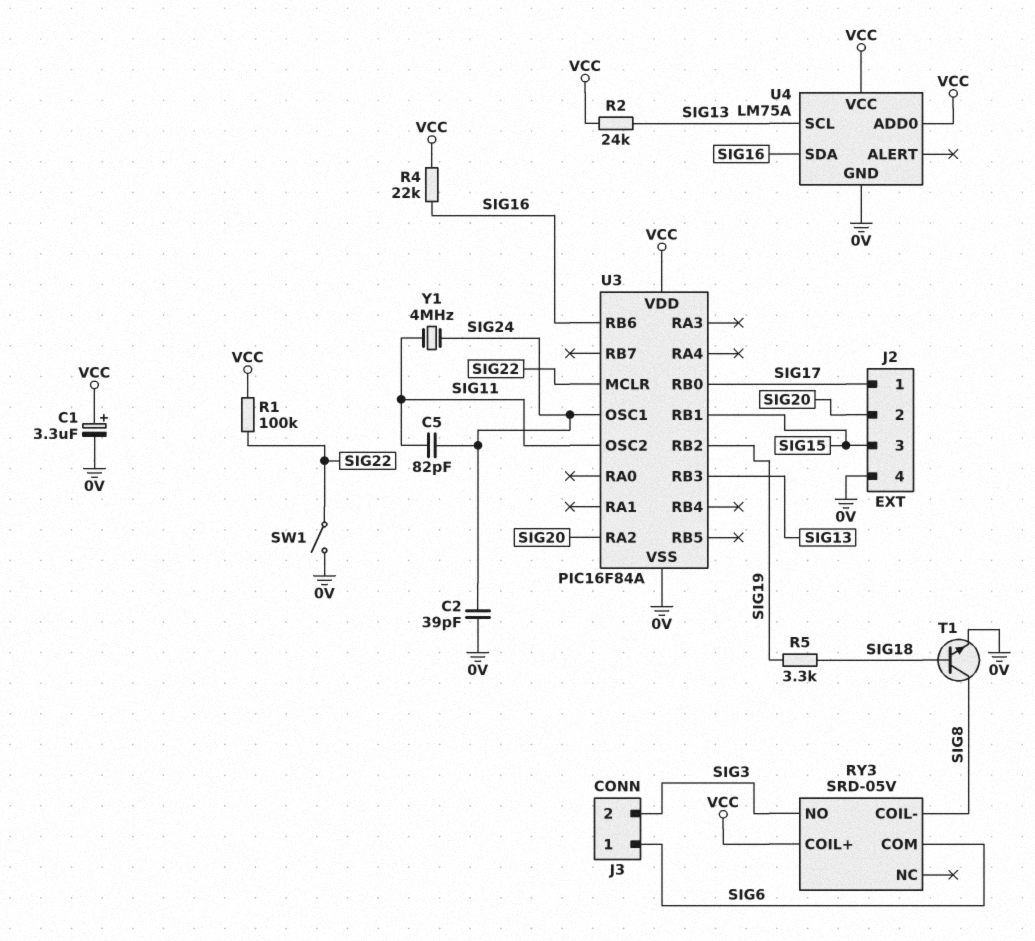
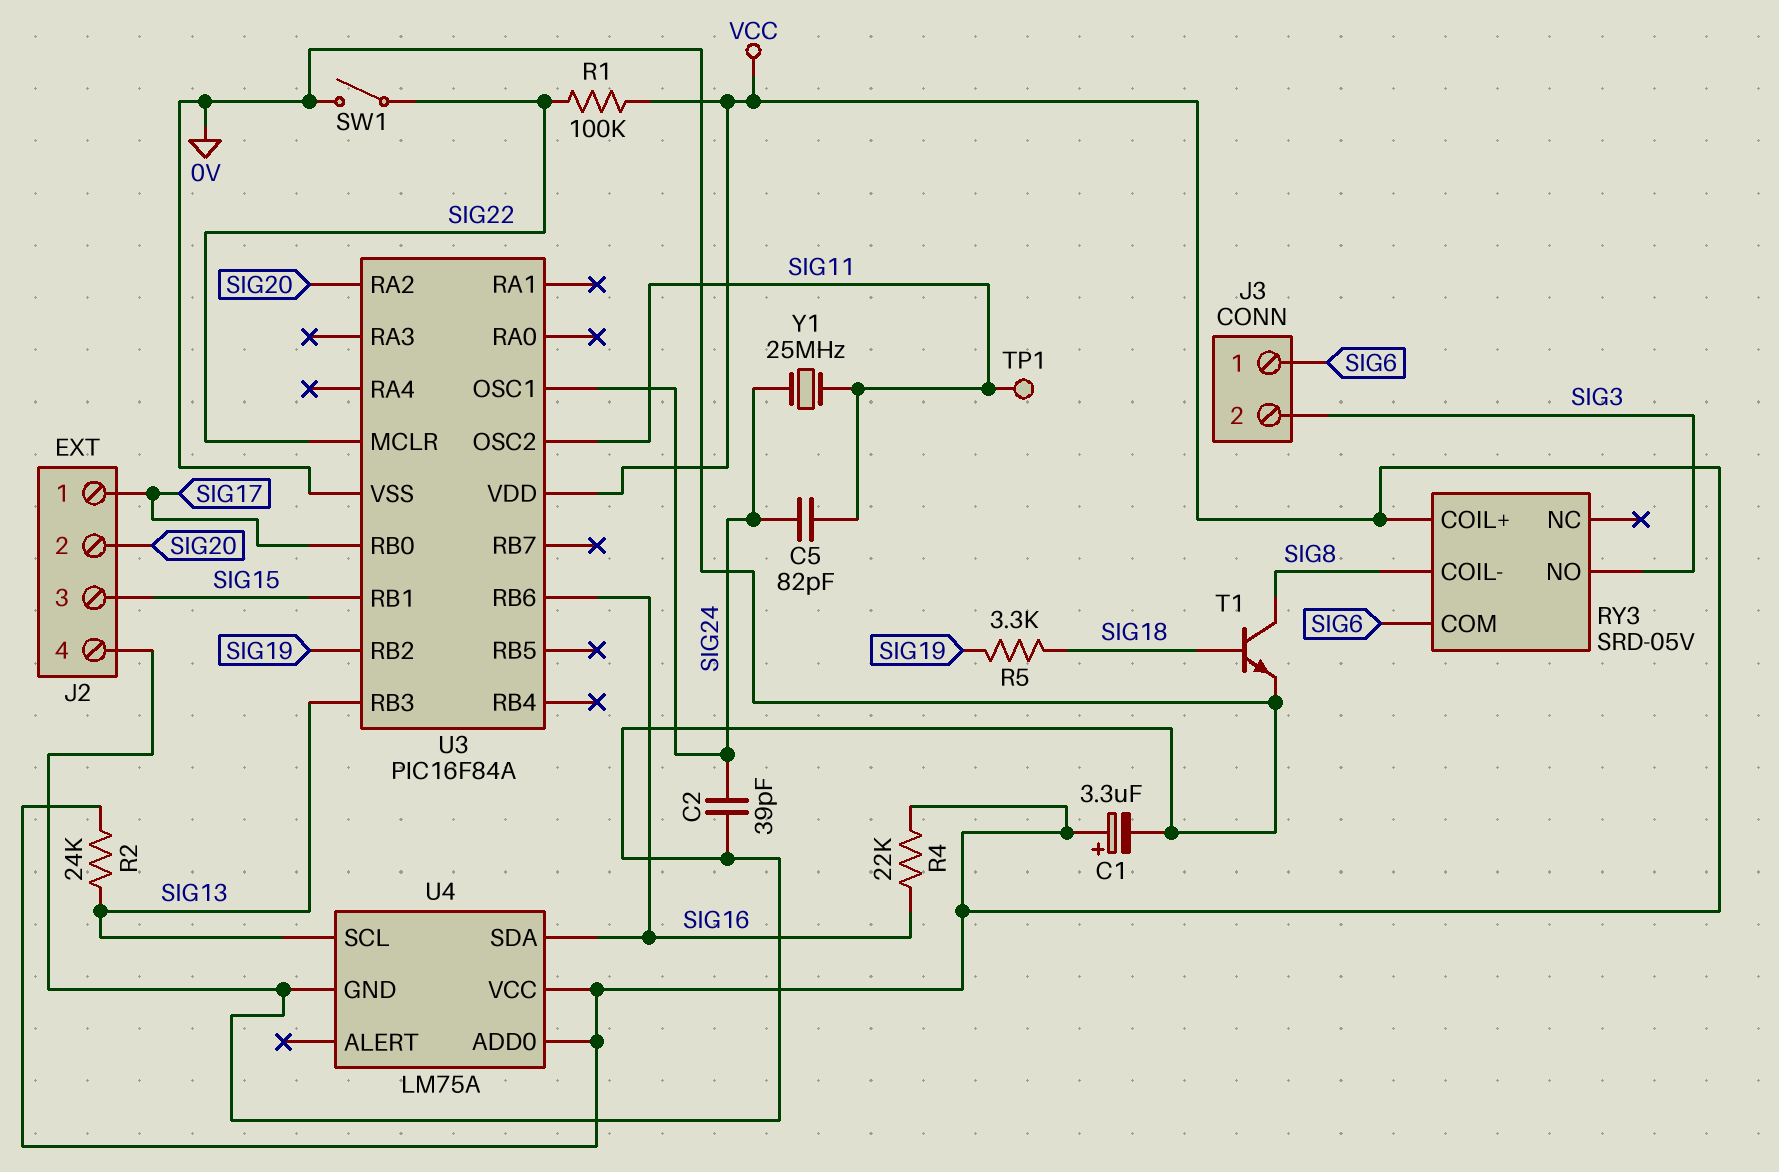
TP1: none -> test point (SIG11)
Y1: 4MHz (SIG11, SIG24) -> 25MHz (SIG11, SIG24)

